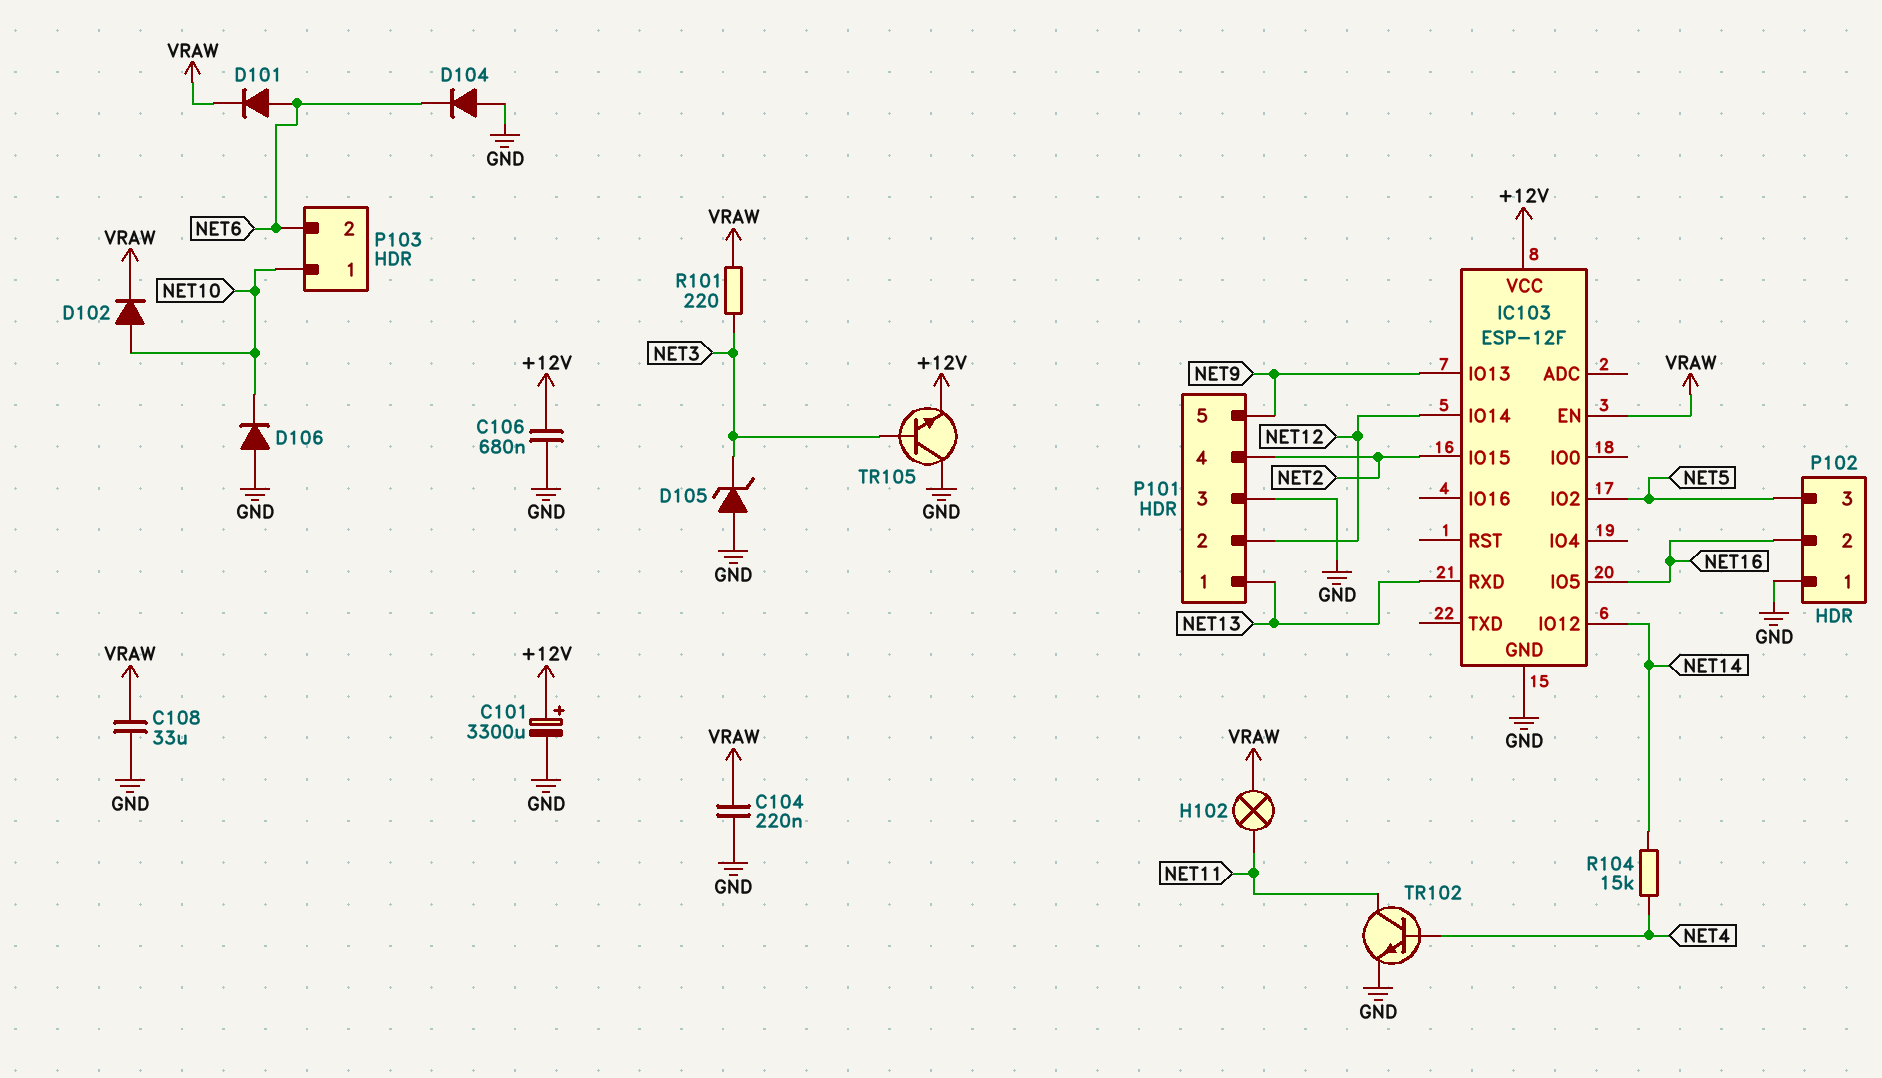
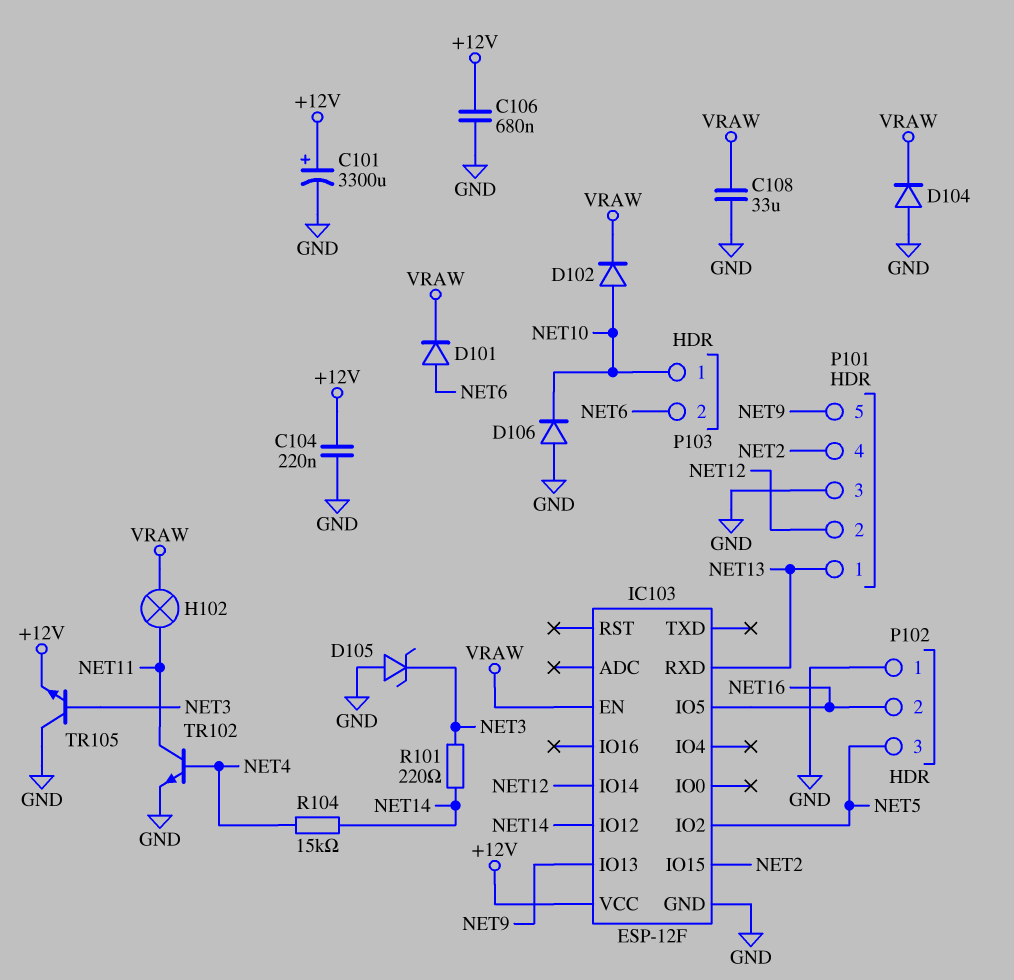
C104: 220nF (GND, VRAW) -> 220nF (+12V, GND)
D104: diode (A GND, K NET6) -> diode (A GND, K VRAW)
R101: 220 (NET3, VRAW) -> 220 (NET3, NET14)

